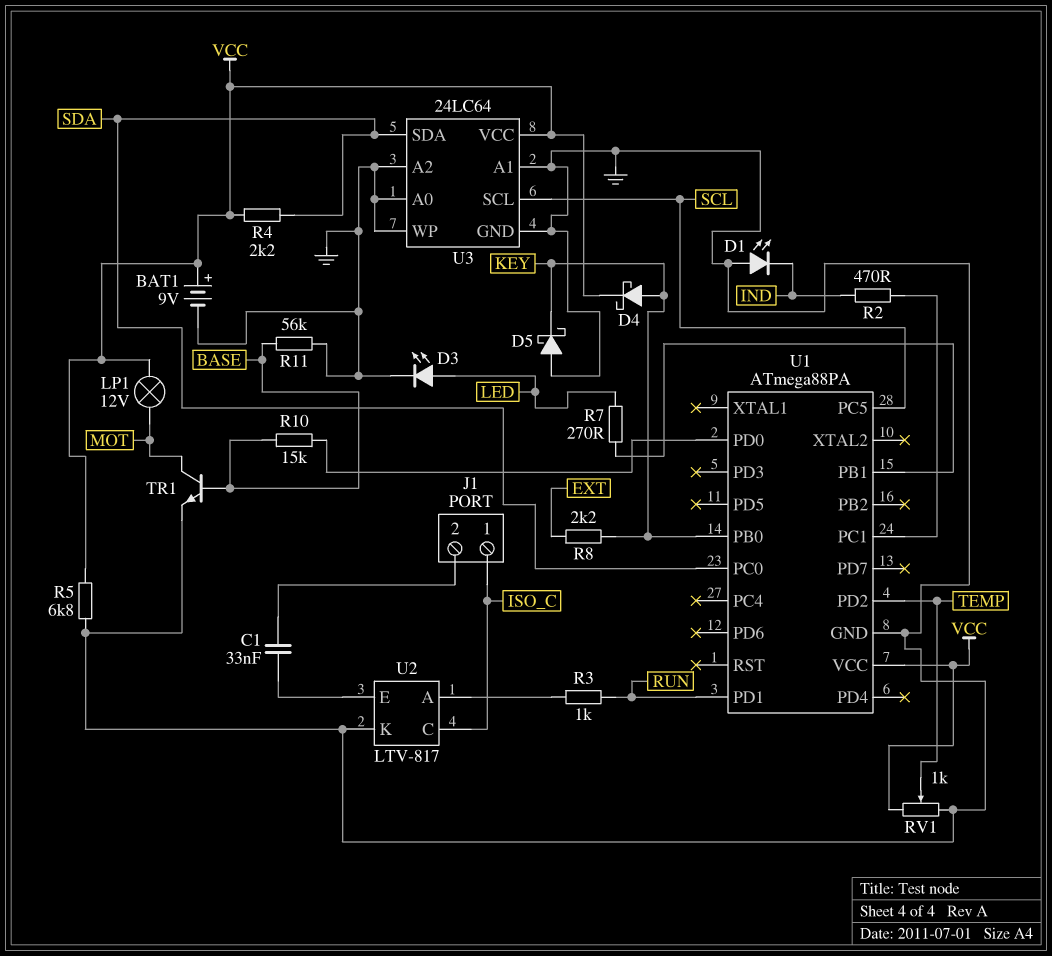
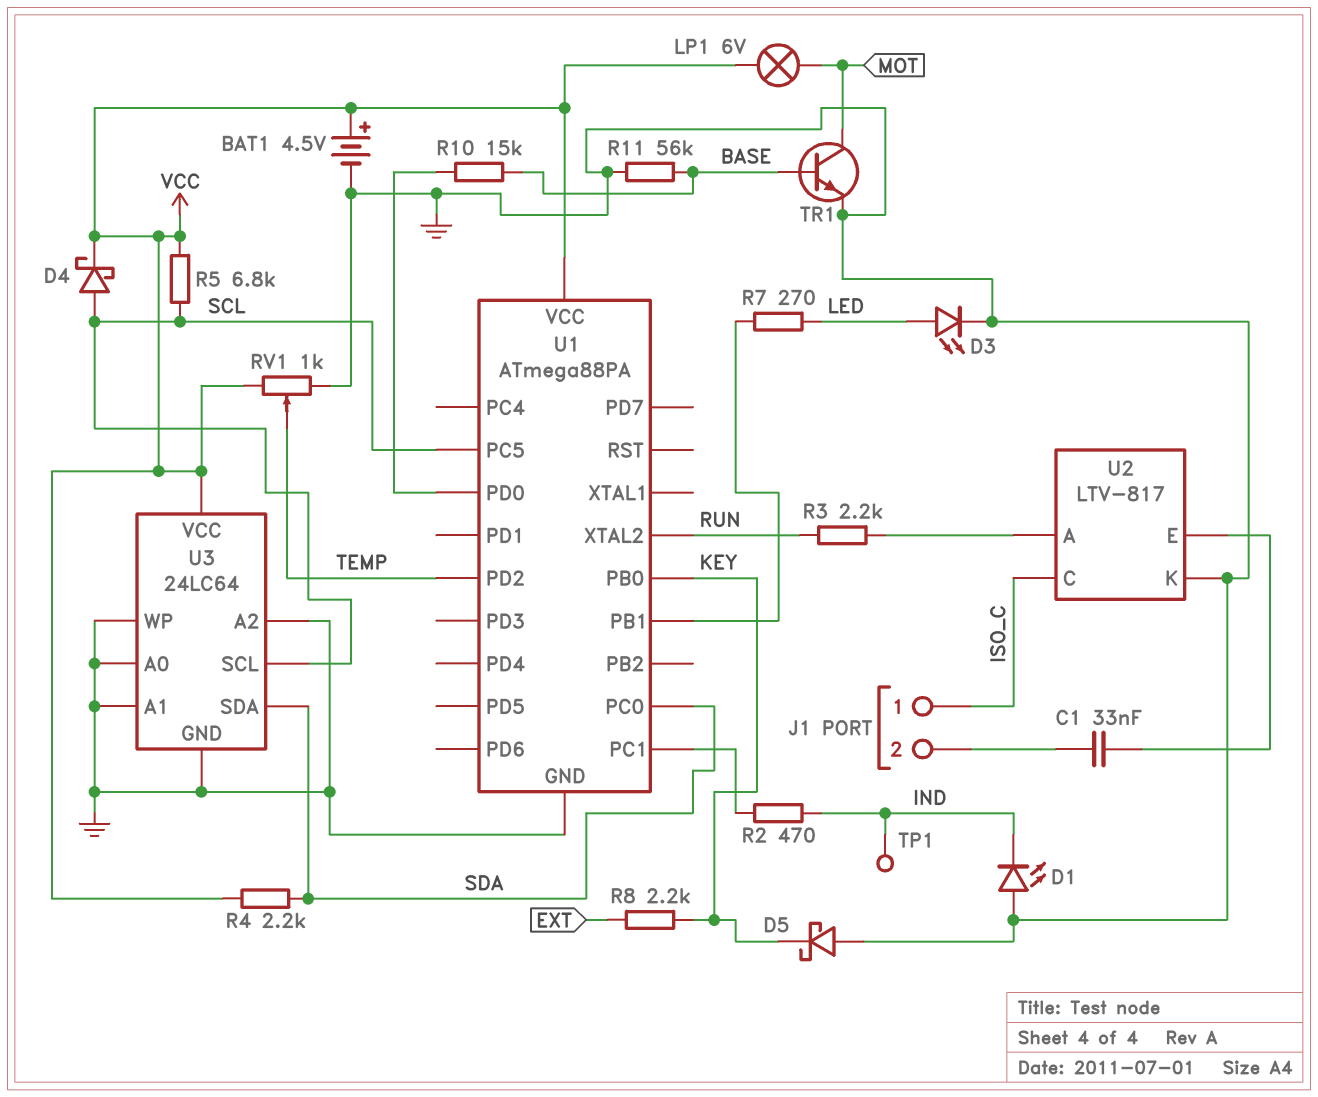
BAT1: 9V (plus VCC, minus GND) -> 4.5V (plus VCC, minus GND)
D4: schottky (A KEY, K VCC) -> schottky (A SCL, K VCC)
LP1: lamp 12V (MOT, VCC) -> lamp 6V (MOT, VCC)
R3: 1k (RUN, U2/A) -> 2.2k (RUN, U2/A)
R5: 6.8k (GND, VCC) -> 6.8k (SCL, VCC)
TP1: none -> test point (IND)
U1 pin PD1: RUN -> none
U1 pin XTAL2: none -> RUN

